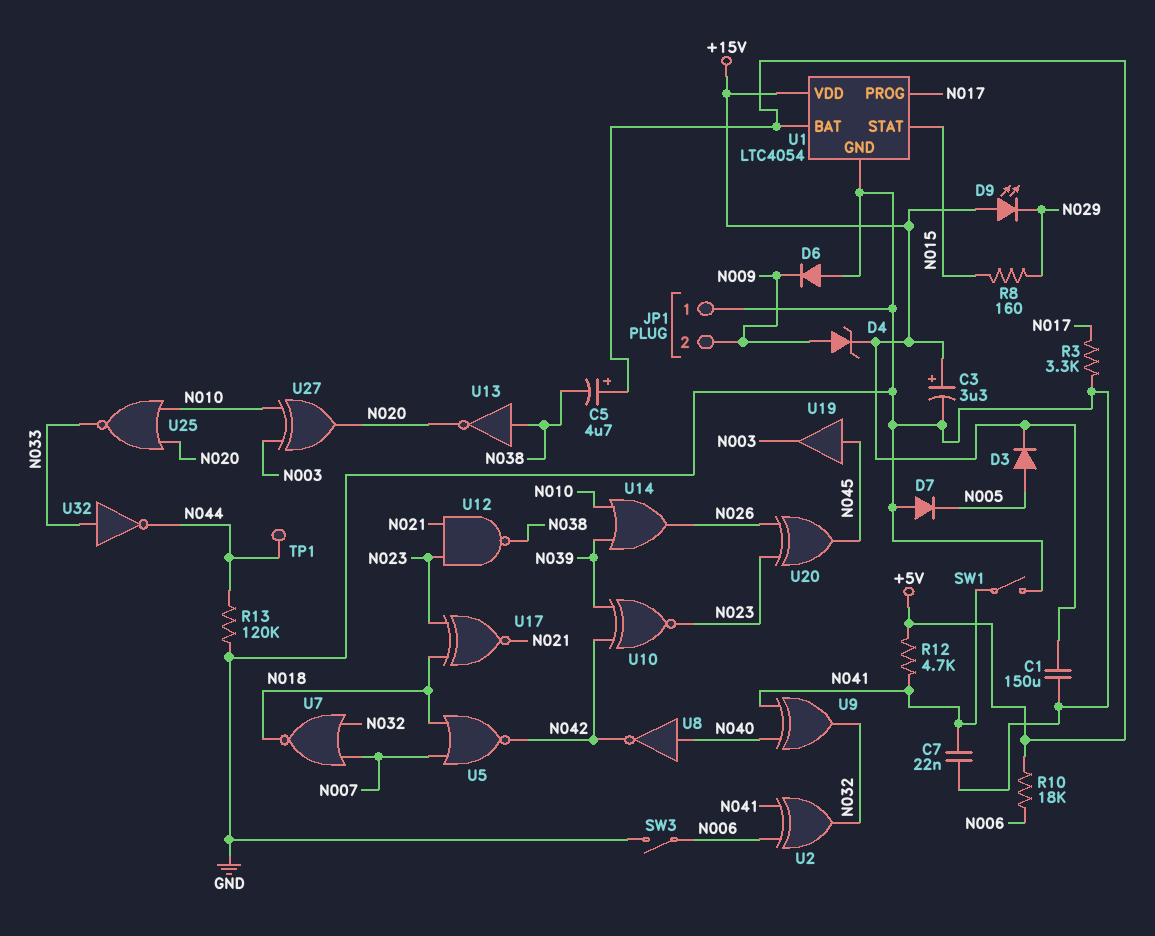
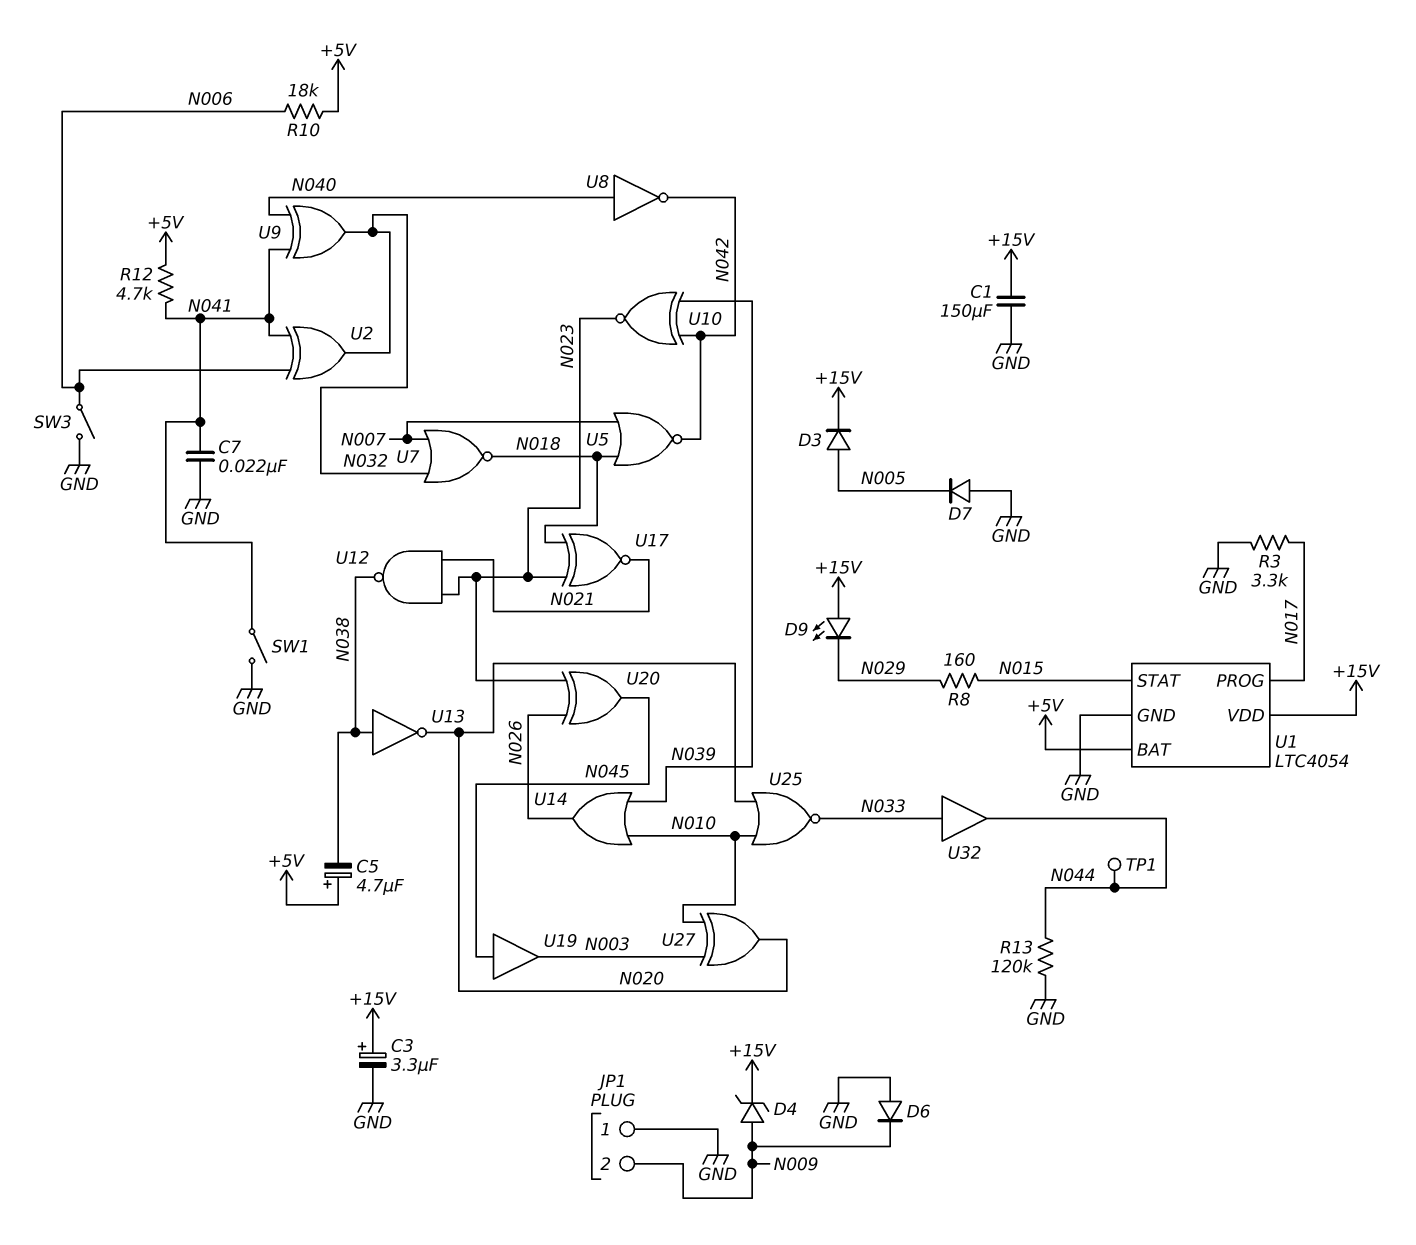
U32: NOT (in N033, out N044) -> buffer (in N033, out N044)

